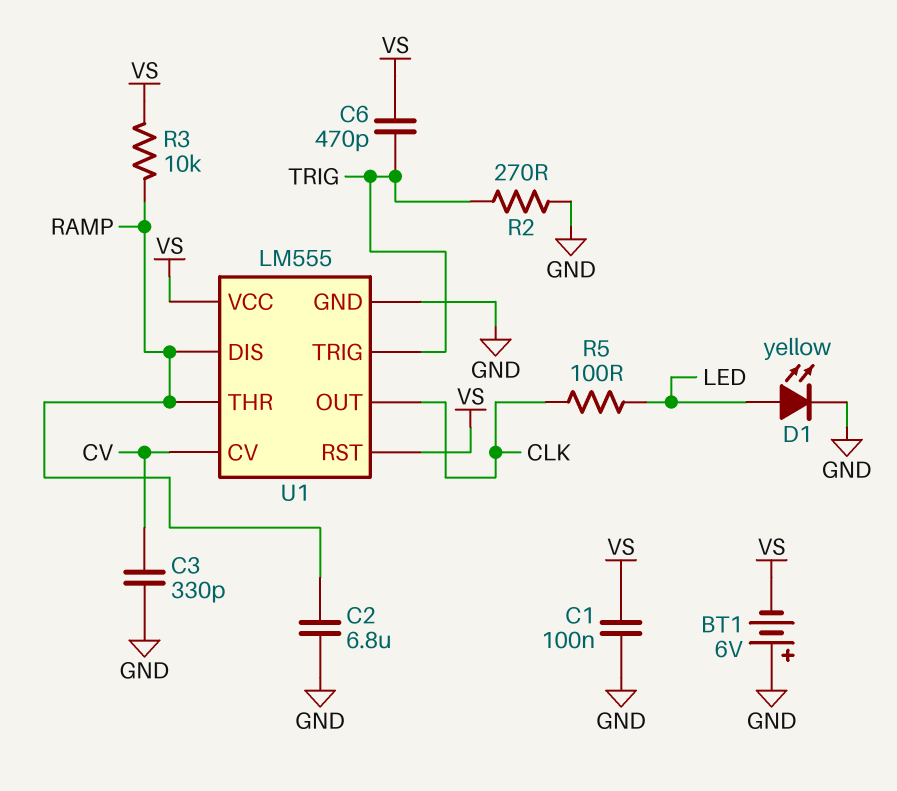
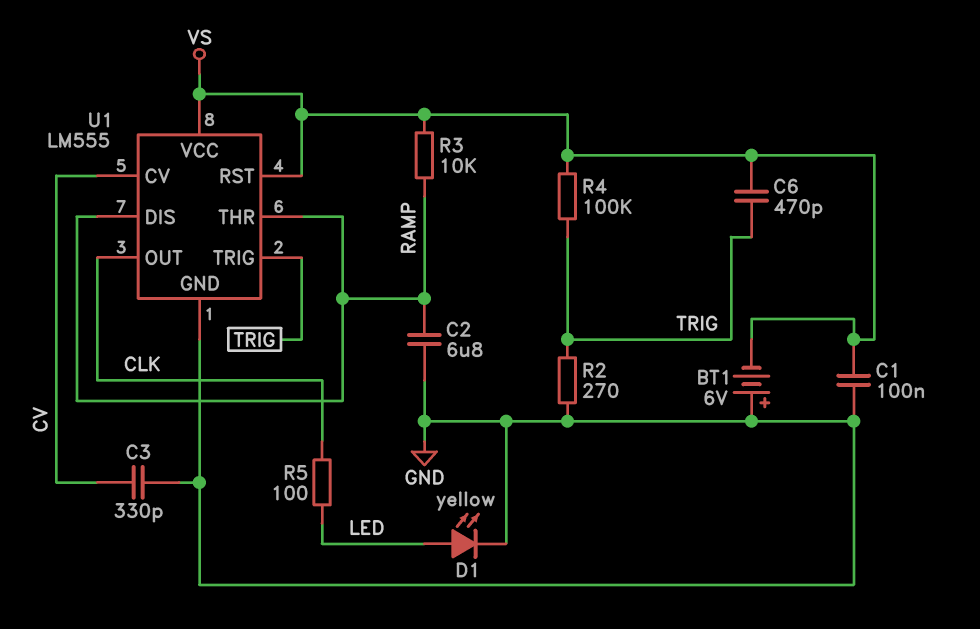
R4: none -> 100k (TRIG, VS)

